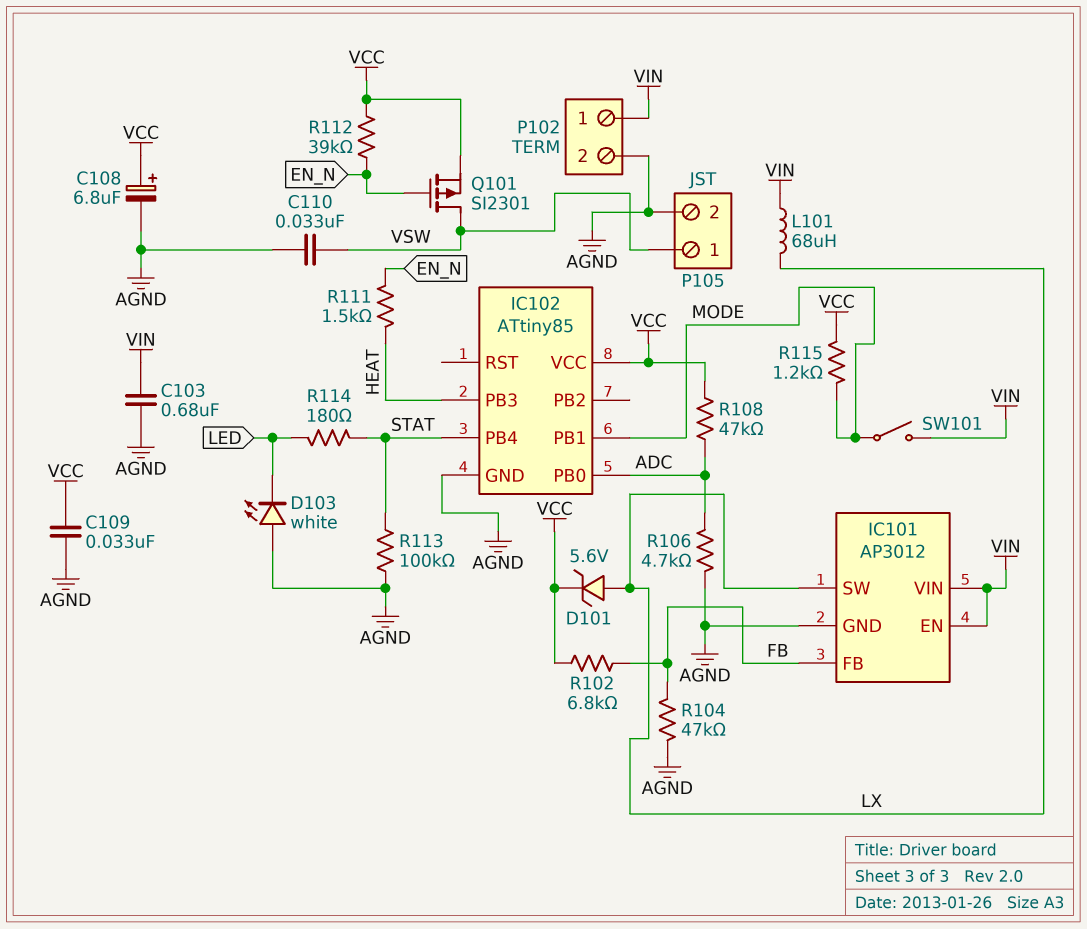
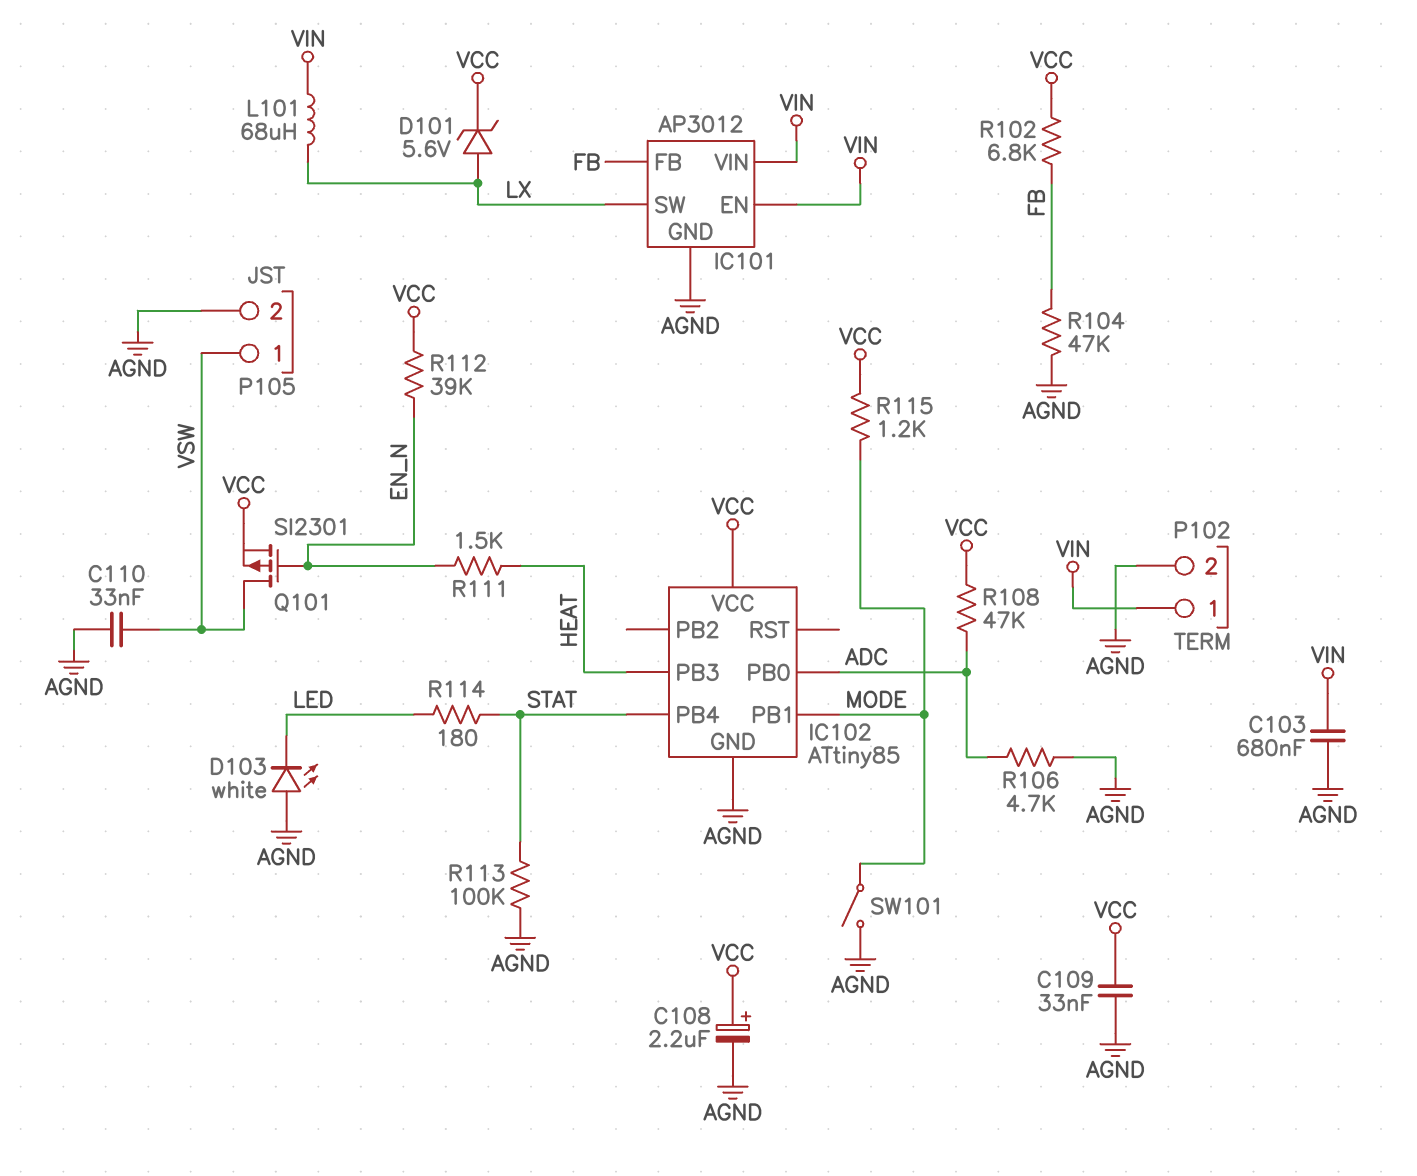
C108: 6.8uF (plus VCC, minus AGND) -> 2.2uF (plus VCC, minus AGND)
SW101: switch (MODE, VIN) -> switch (AGND, MODE)

